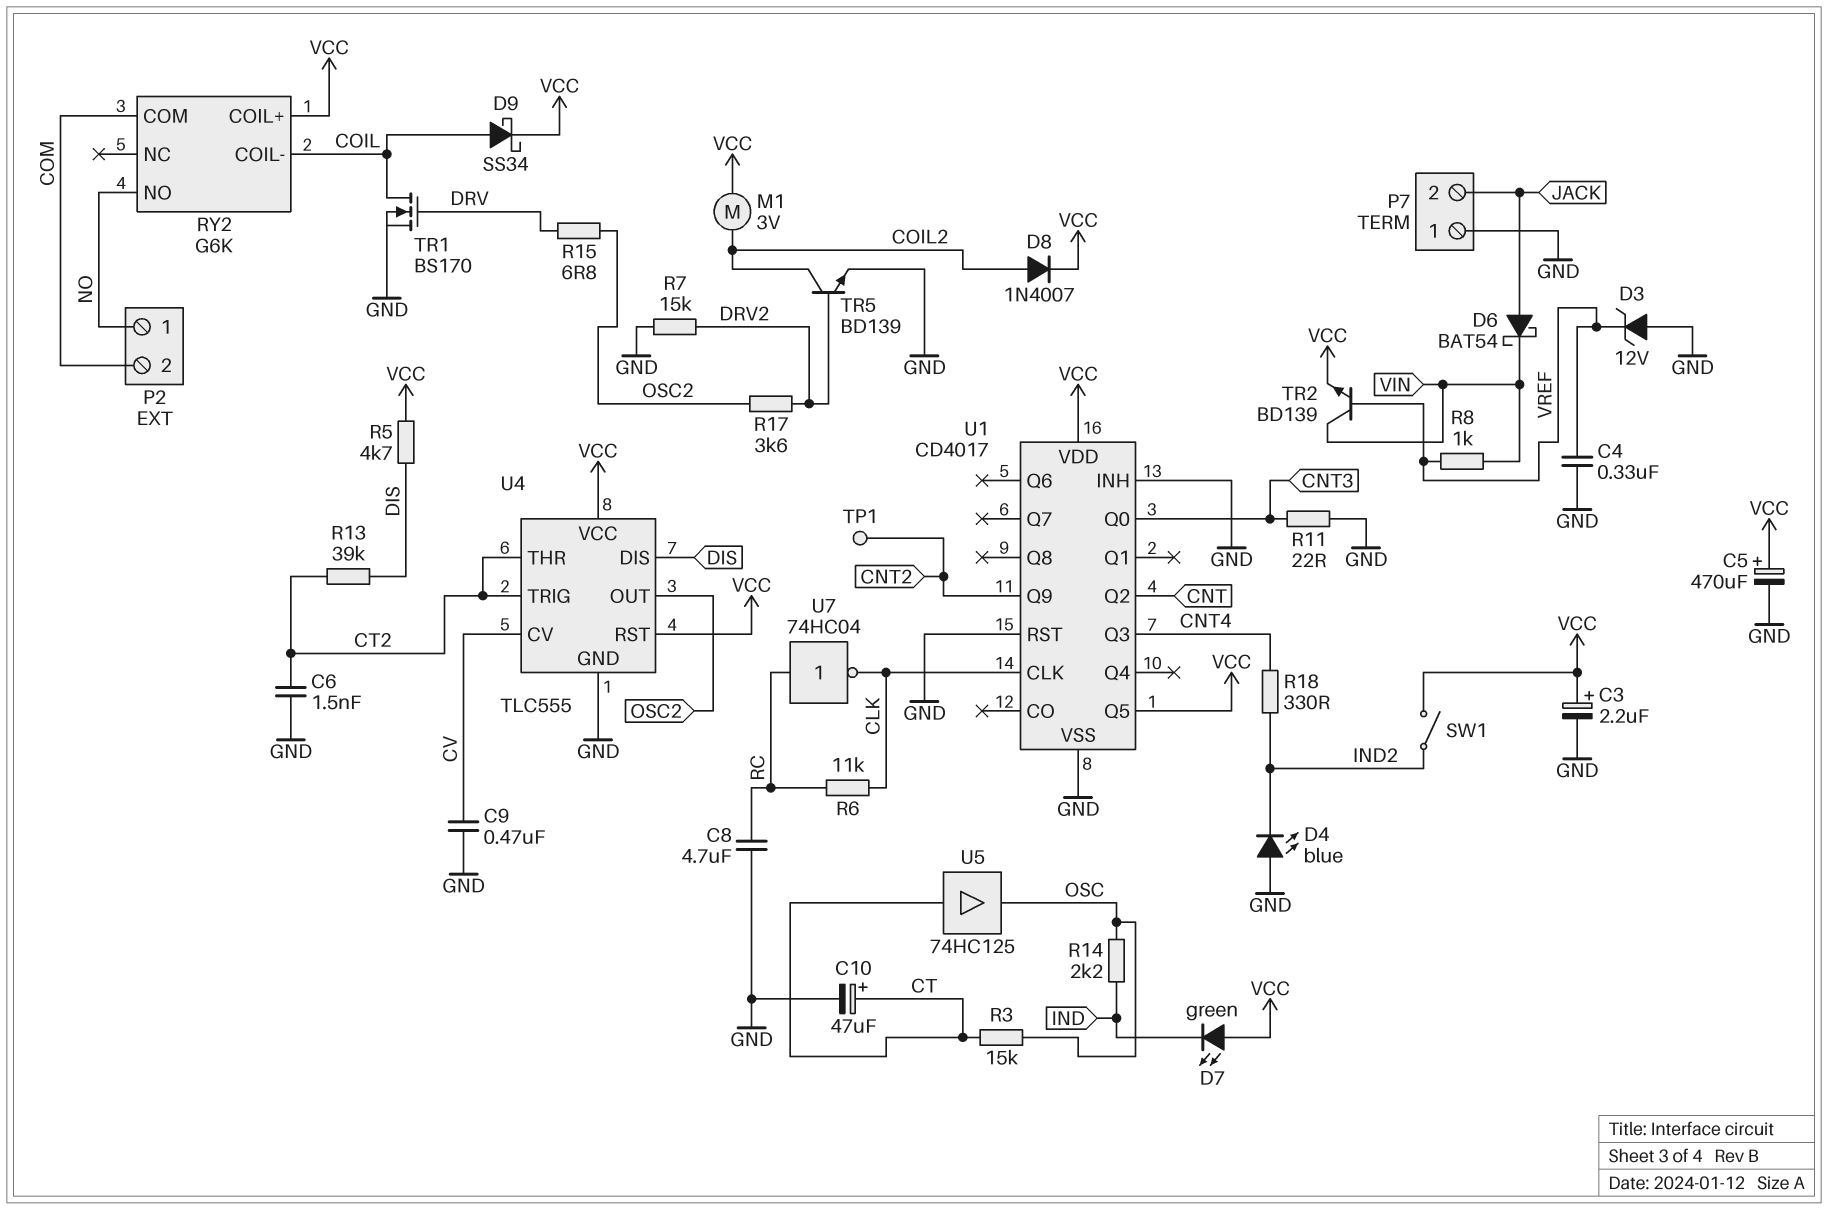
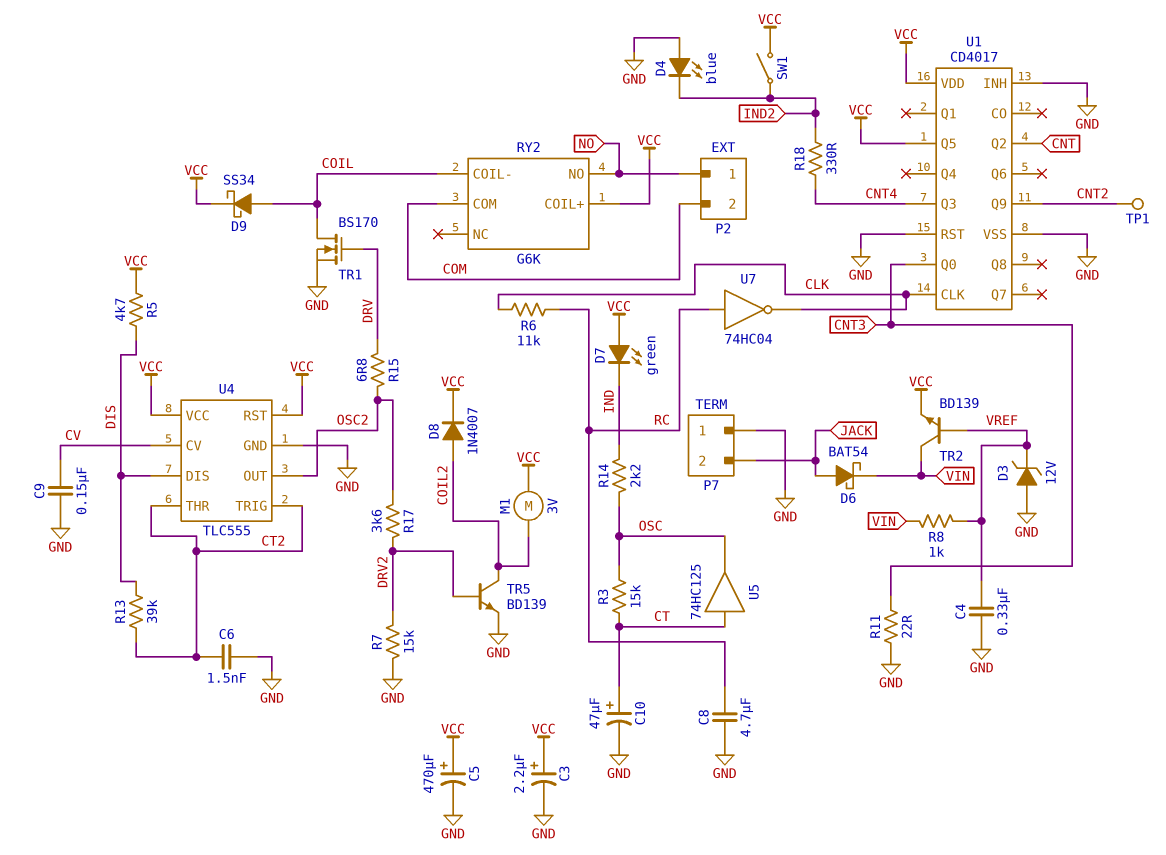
C9: 470nF (CV, GND) -> 150nF (CV, GND)

